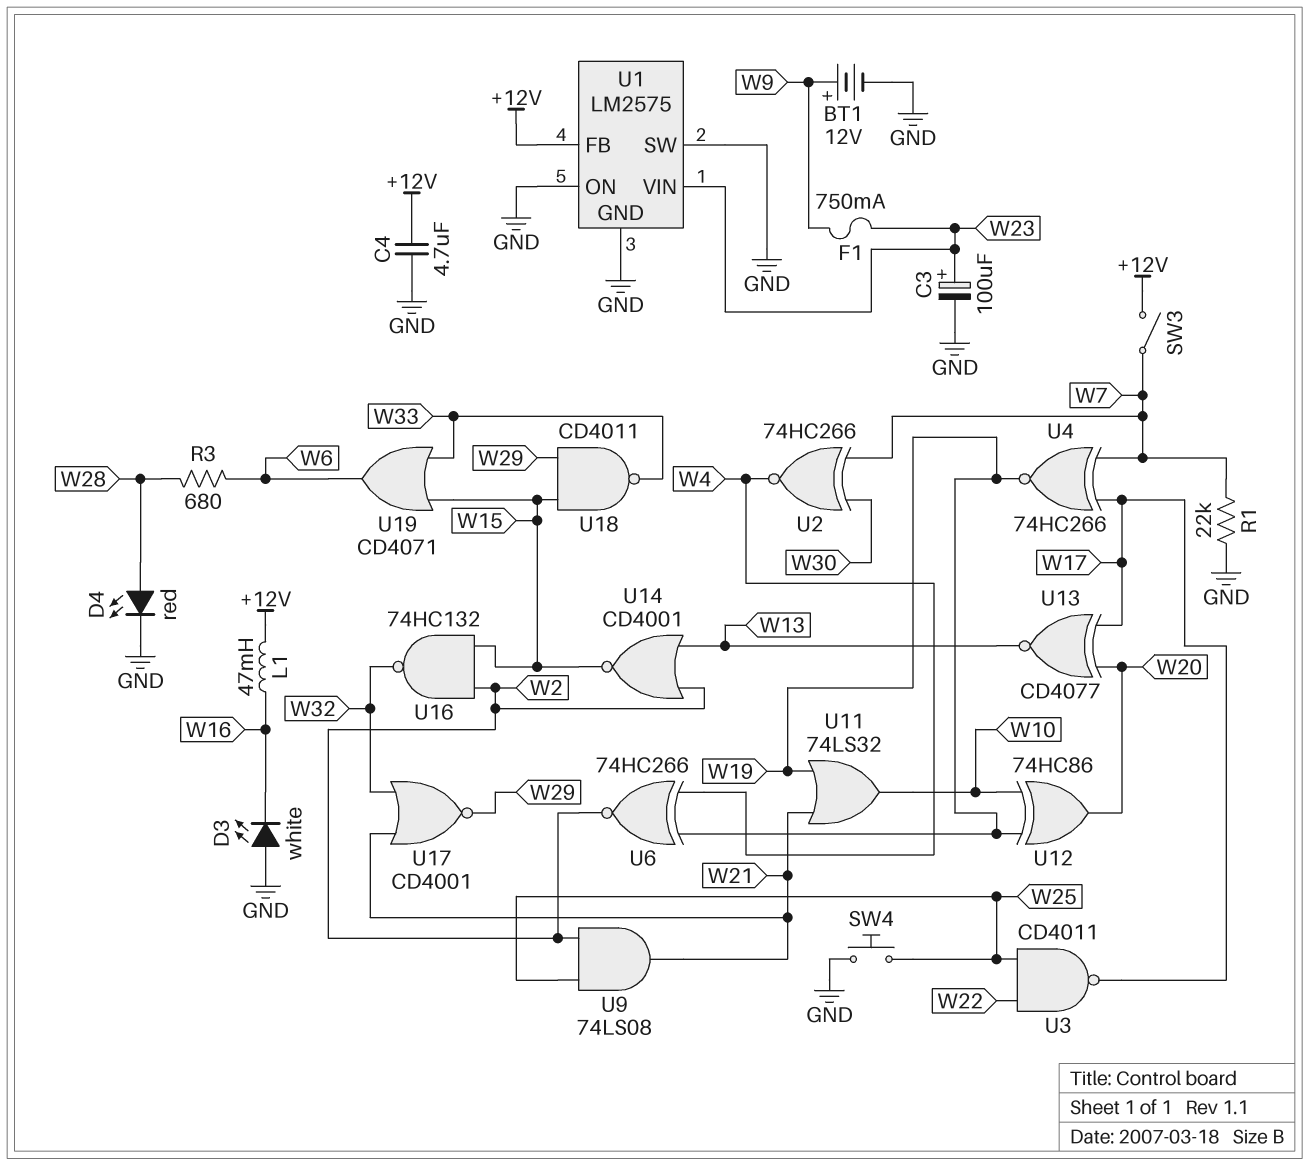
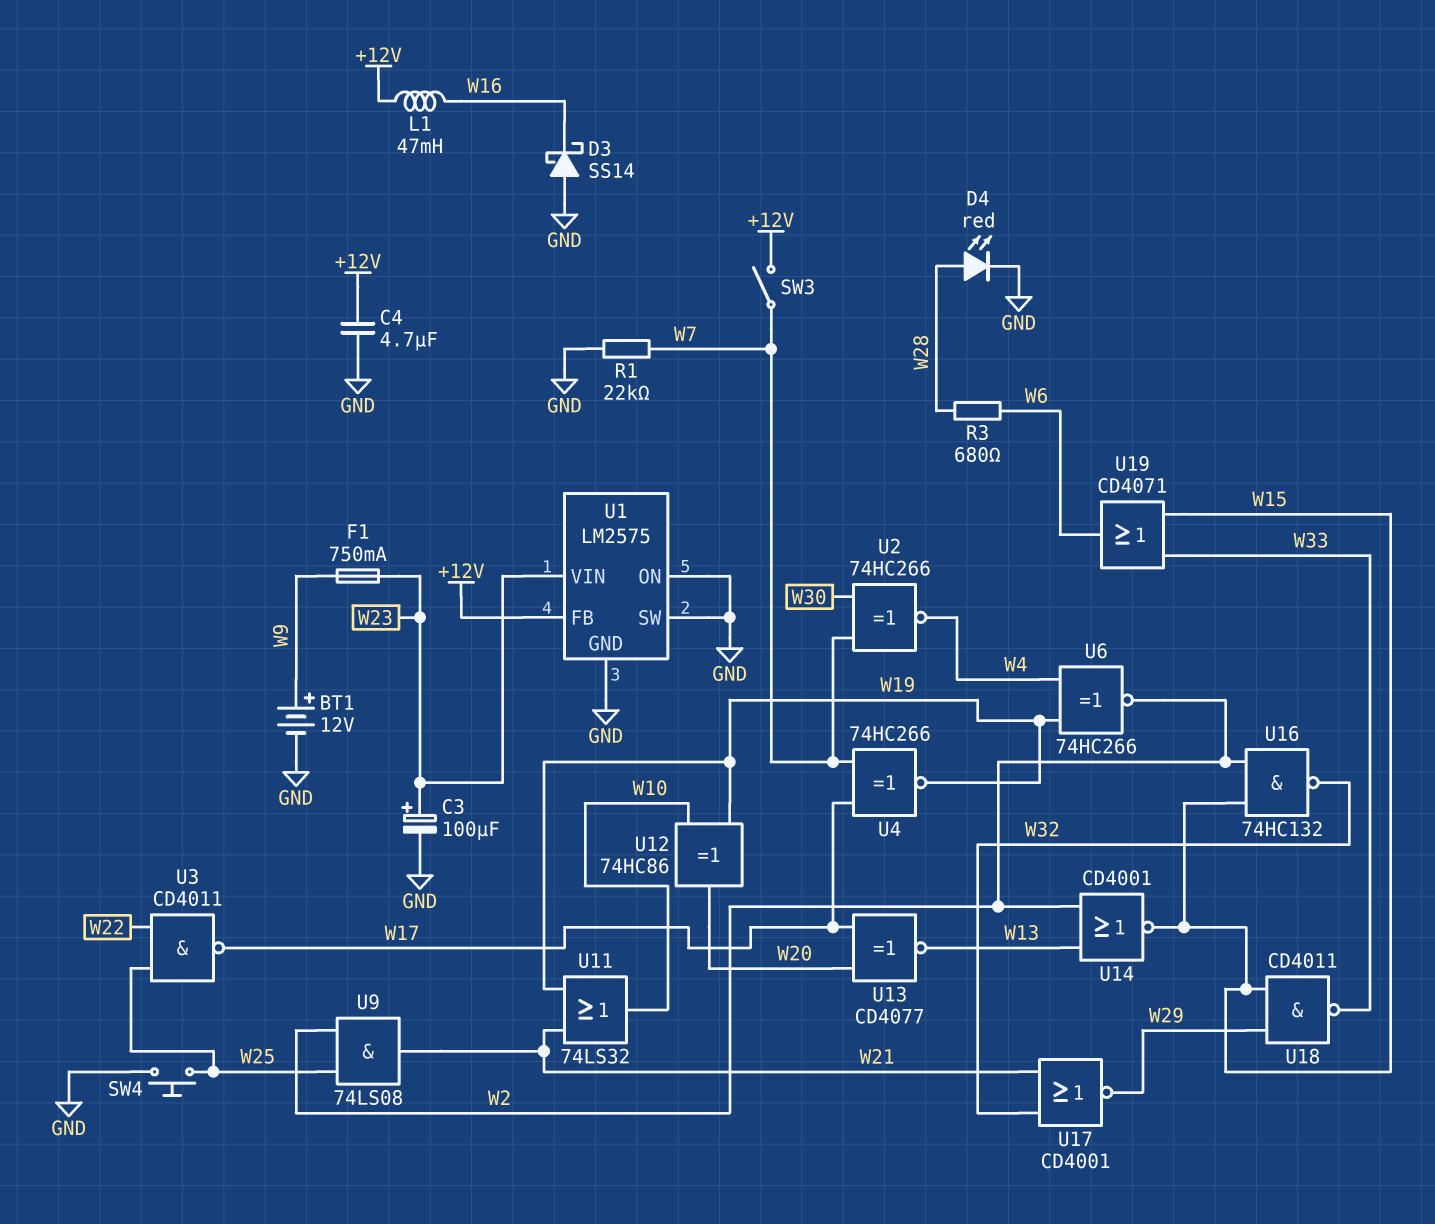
D3: LED white (A GND, K W16) -> schottky SS14 (A GND, K W16)

